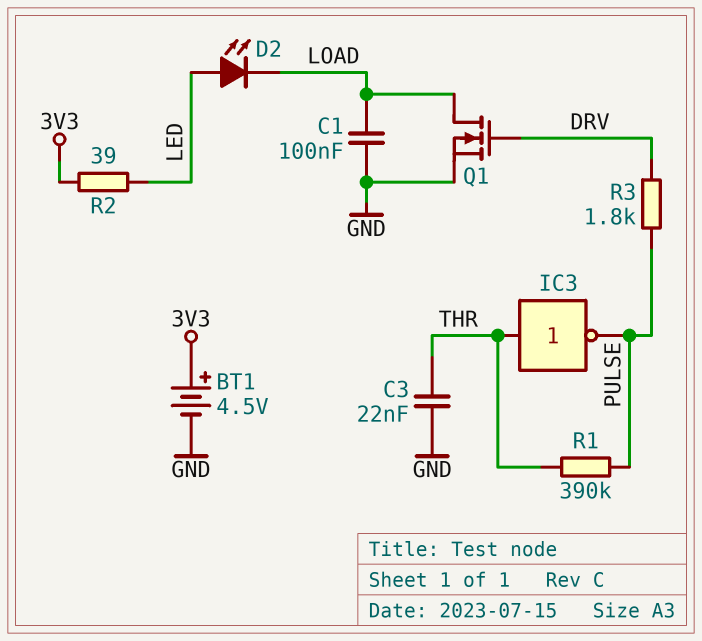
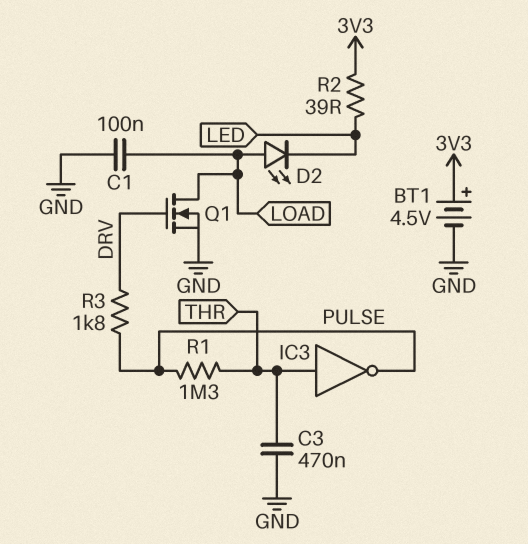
C3: 22nF (GND, THR) -> 470nF (GND, THR)
D2: LED (A LED, K LOAD) -> LED (A LOAD, K LED)
R1: 390k (PULSE, THR) -> 1.3M (PULSE, THR)

